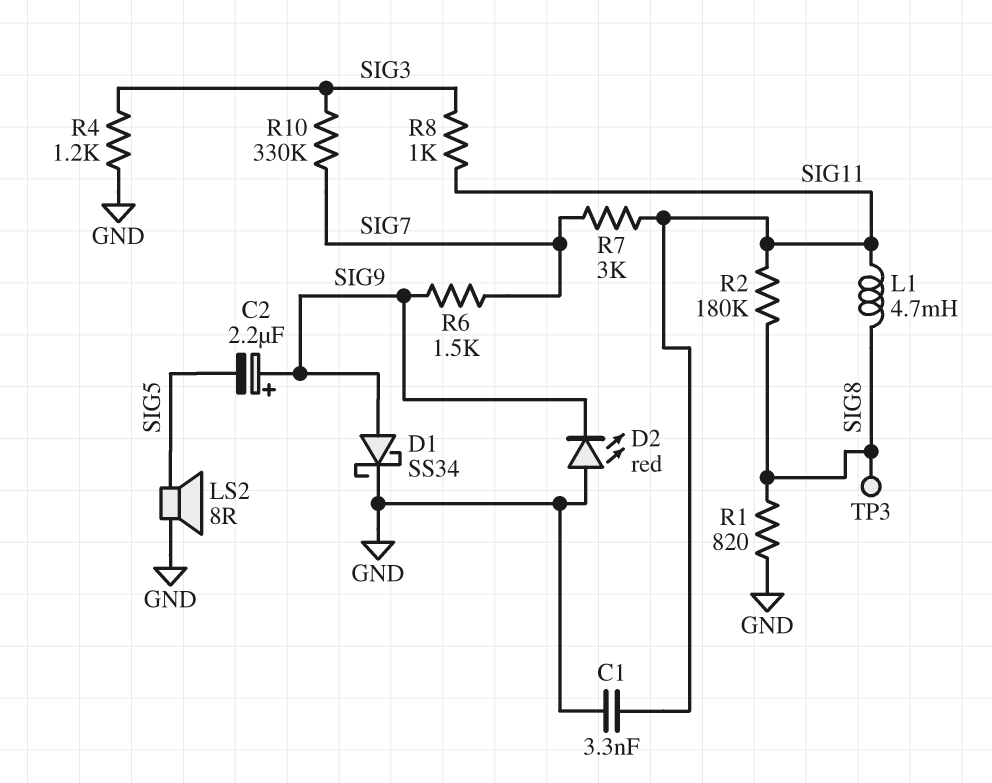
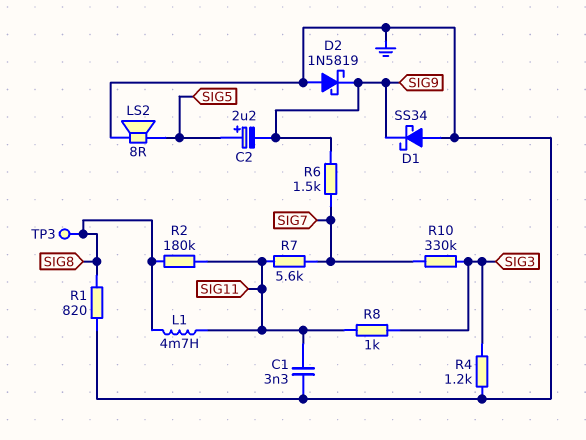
C2: 2.2uF (plus SIG9, minus SIG5) -> 2.2uF (plus SIG5, minus SIG9)
D1: schottky SS34 (A SIG9, K GND) -> schottky SS34 (A GND, K SIG9)
D2: LED red (A GND, K SIG9) -> schottky 1N5819 (A GND, K SIG9)
R7: 3k (SIG7, SIG11) -> 5.6k (SIG7, SIG11)

